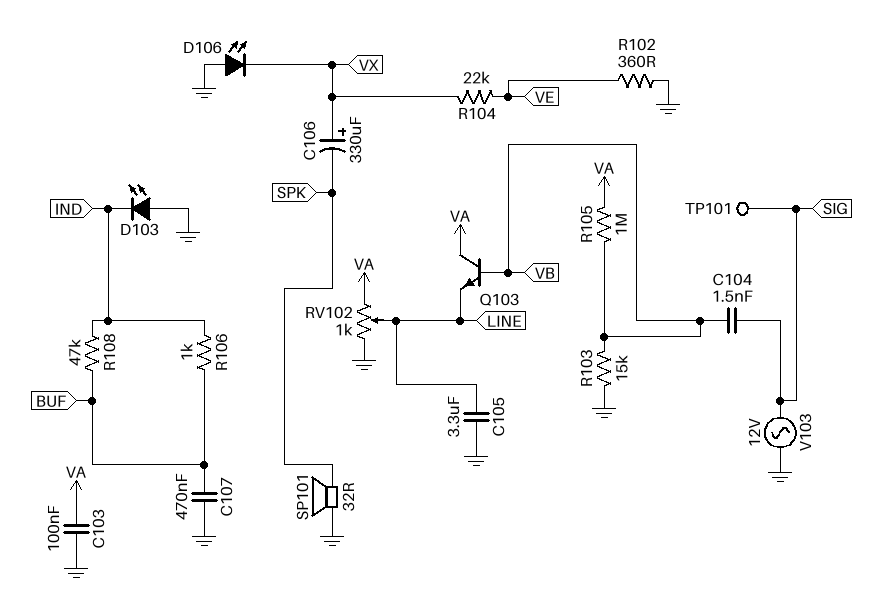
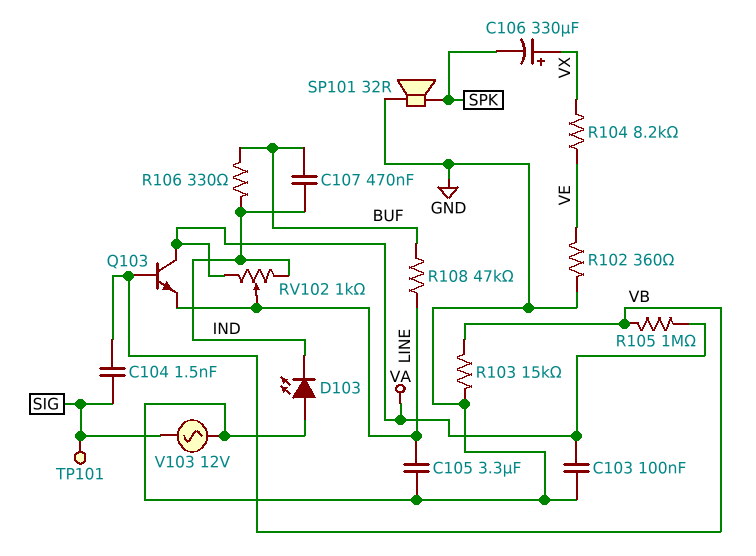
C107: 470nF (BUF, GND) -> 470nF (BUF, IND)
D106: LED (A GND, K VX) -> none
R104: 22k (VE, VX) -> 8.2k (VE, VX)
R106: 1k (BUF, IND) -> 330 (BUF, IND)
R108: 47k (BUF, IND) -> 47k (BUF, LINE)
RV102: 1k (GND, VA, wiper LINE) -> 1k (IND, VA, wiper LINE)

